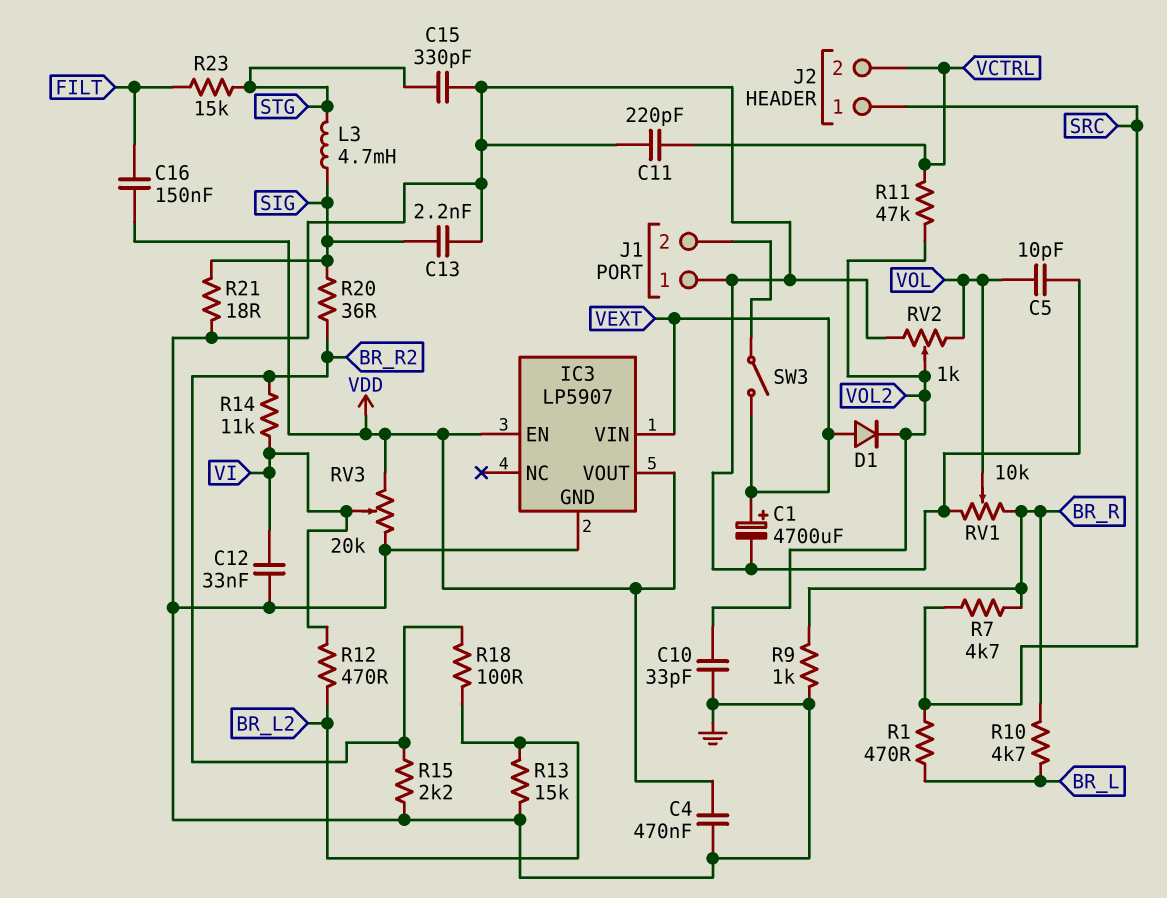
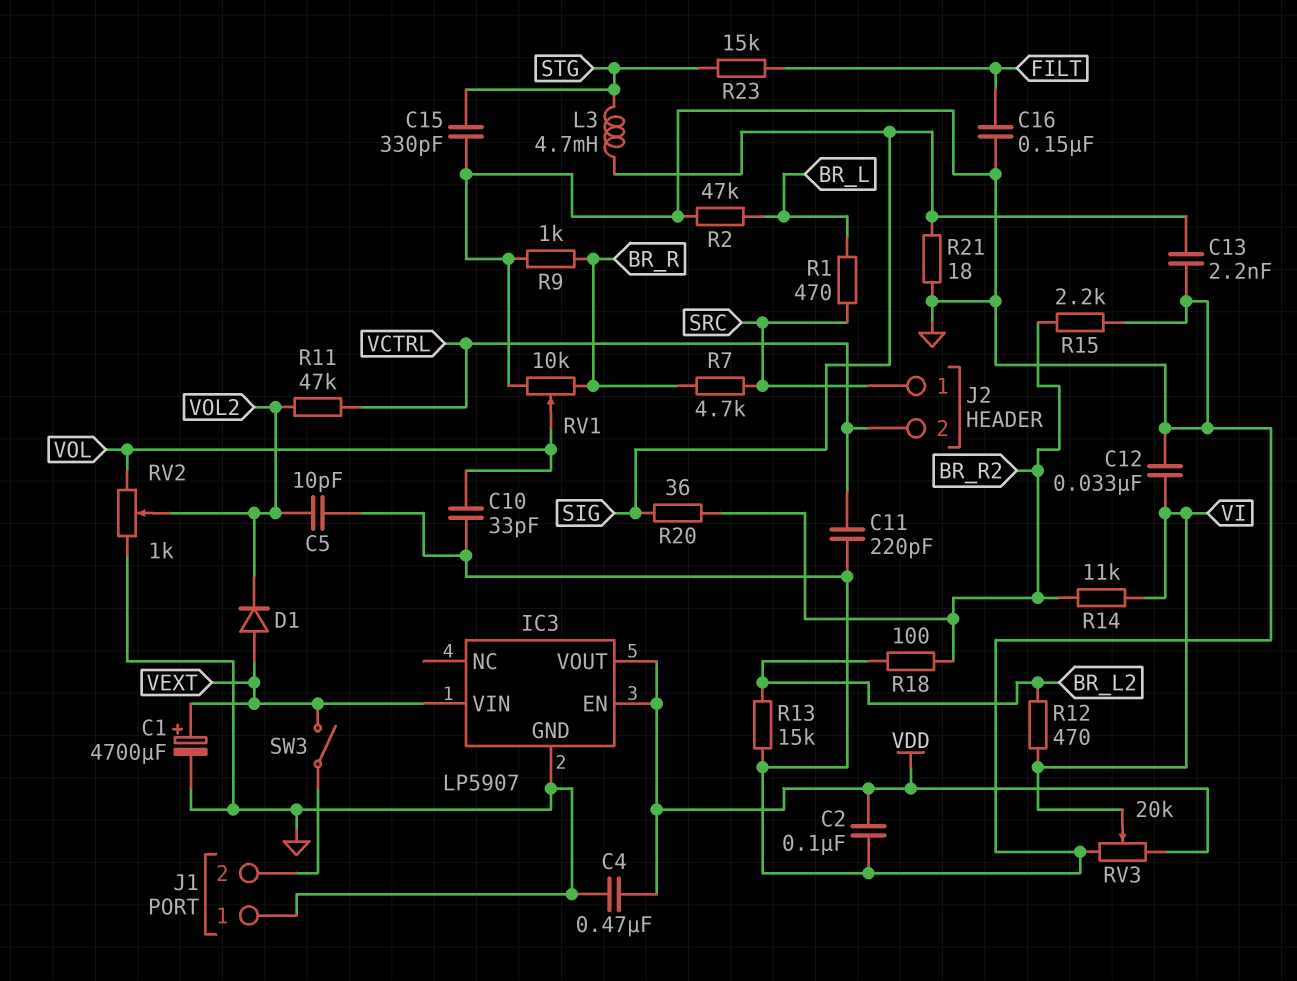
C2: none -> 100nF (GND, VDD)
C5: 10pF (GND, VOL) -> 10pF (GND, VOL2)
C10: 33pF (GND, VOL2) -> 33pF (GND, VOL)
C16: 150nF (FILT, VDD) -> 150nF (FILT, GND)
R2: none -> 47k (BR_L, GND)
R10: 4.7k (BR_L, BR_R) -> none

